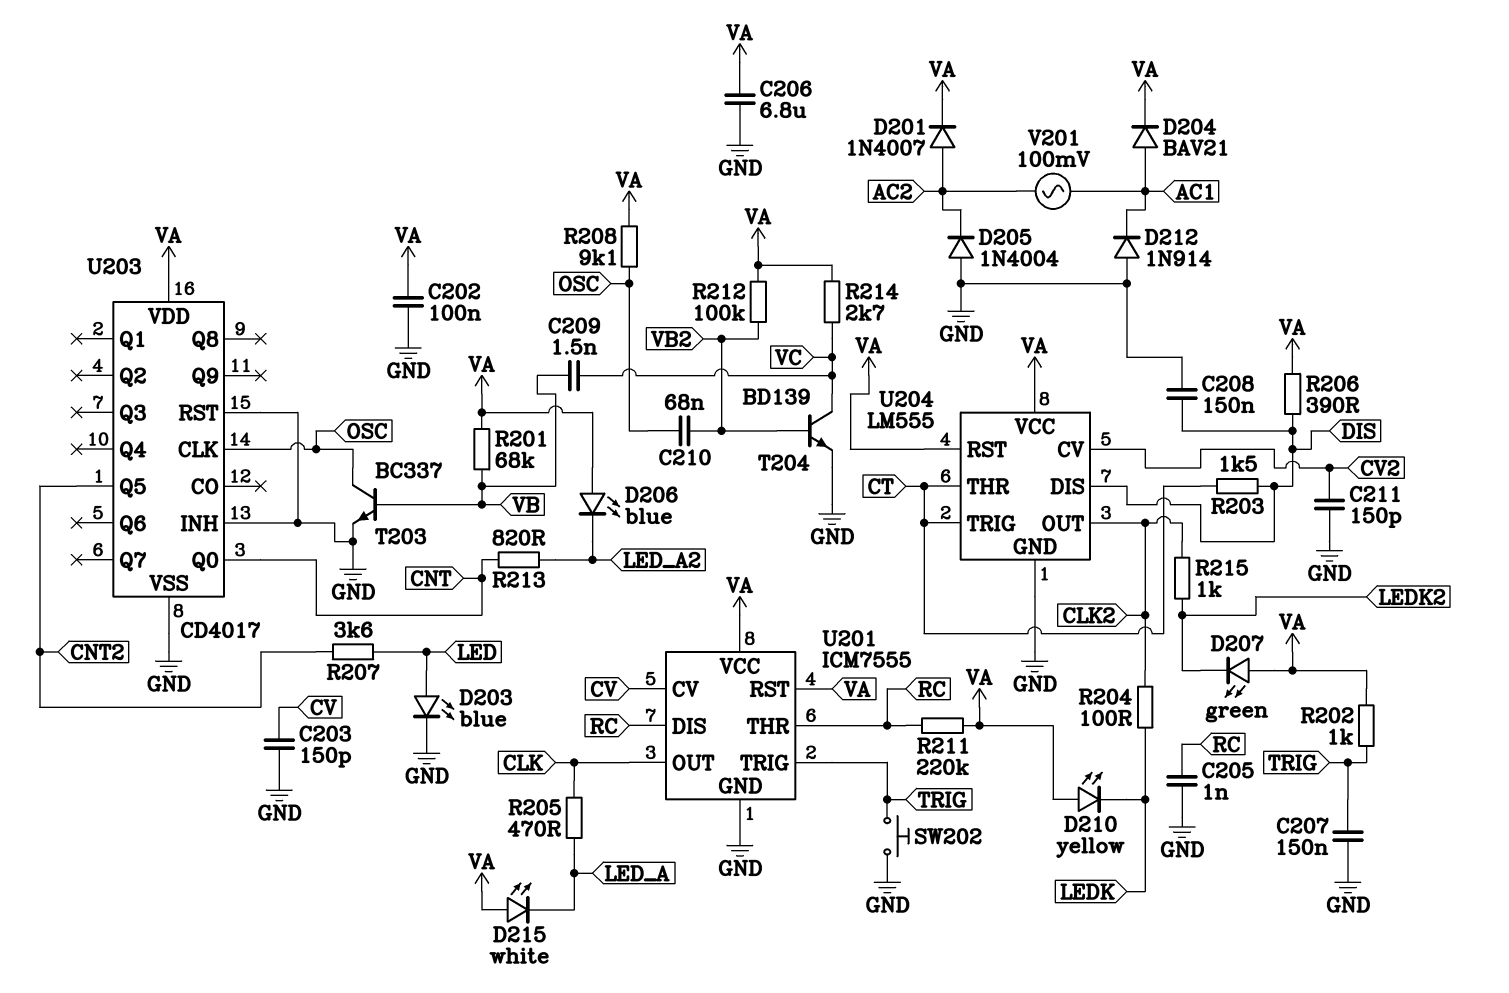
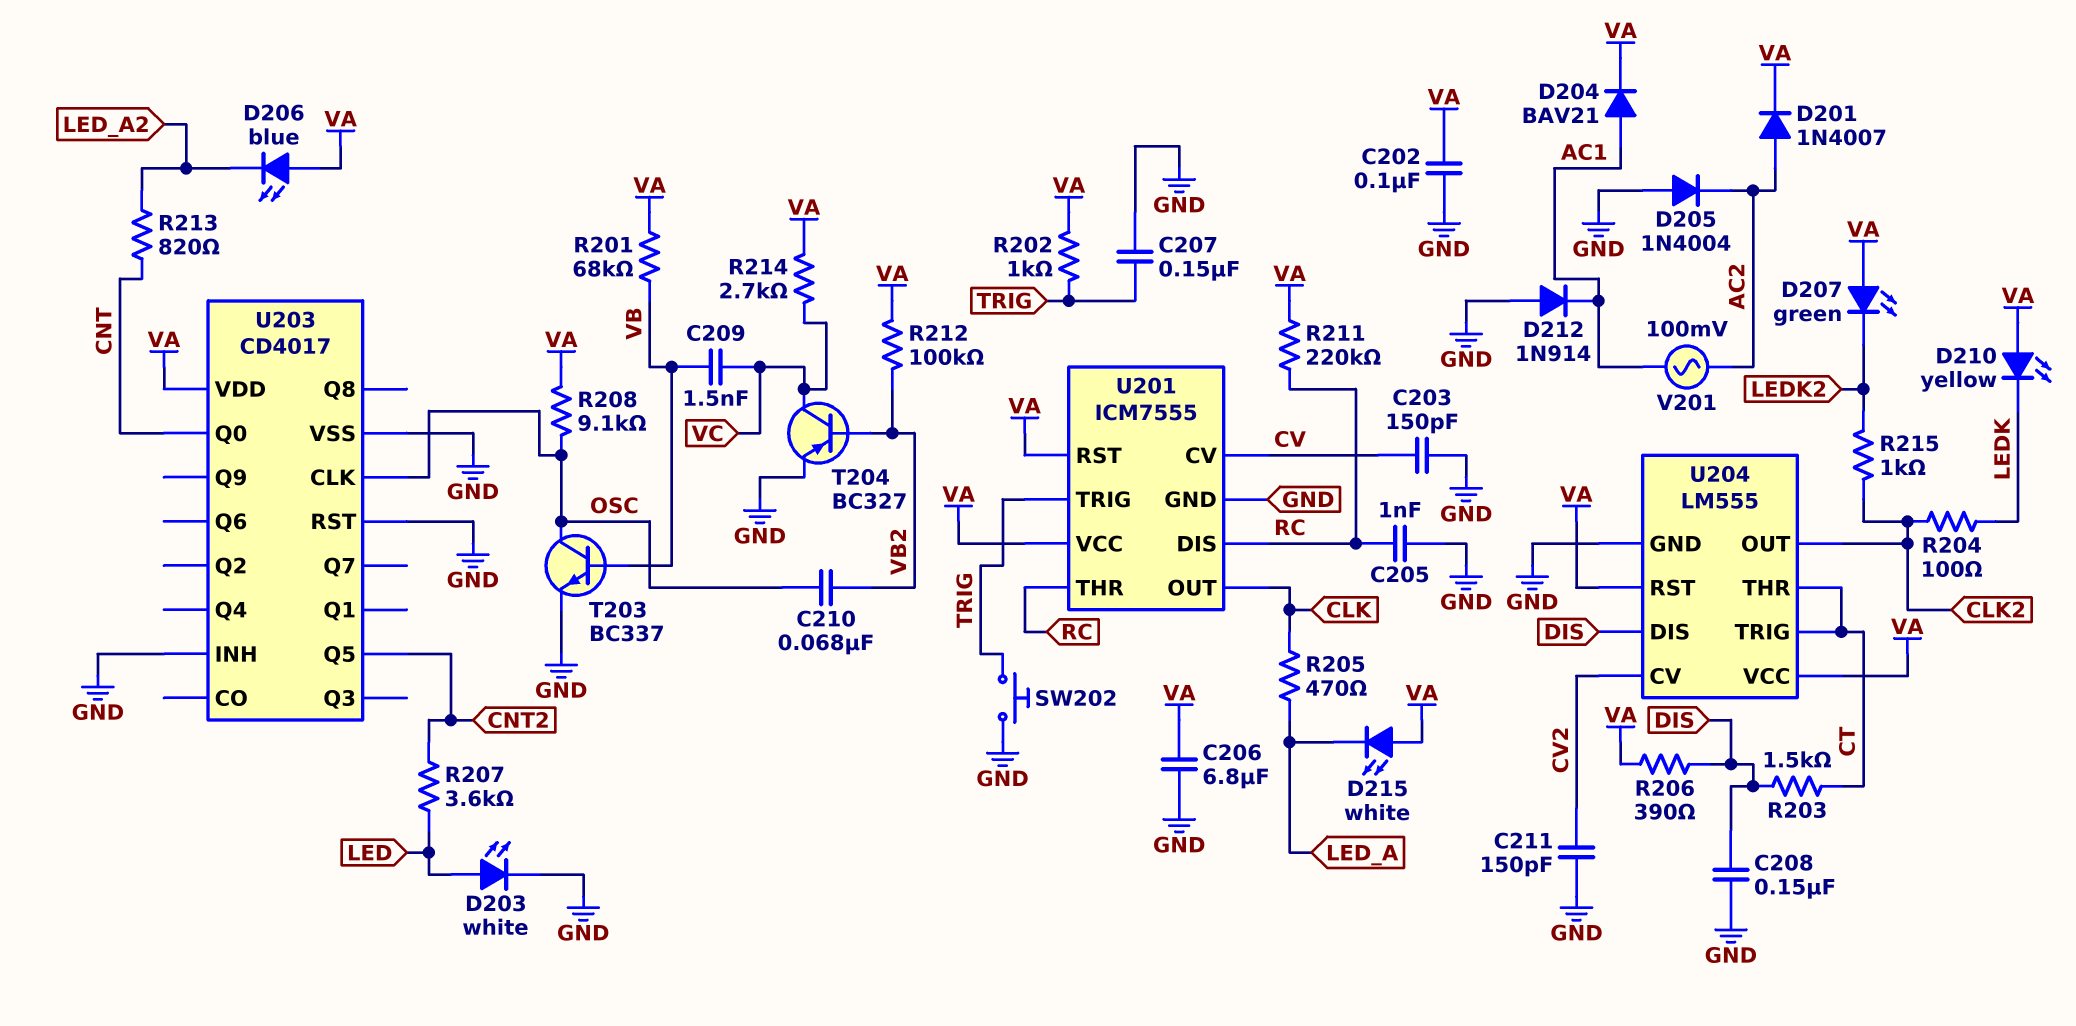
D203: LED blue (A LED, K GND) -> LED white (A LED, K GND)
T204: NPN BD139 (B VB2, C VC, E GND) -> PNP BC327 (B VB2, C VC, E GND)

